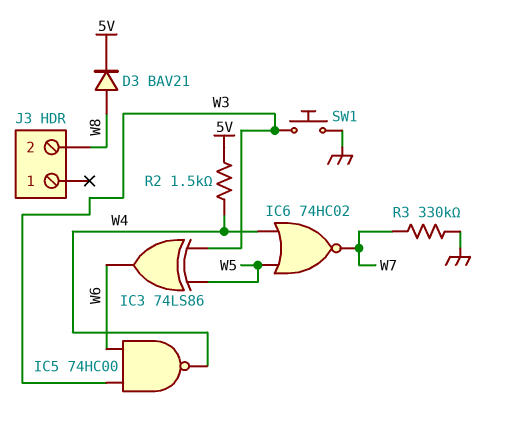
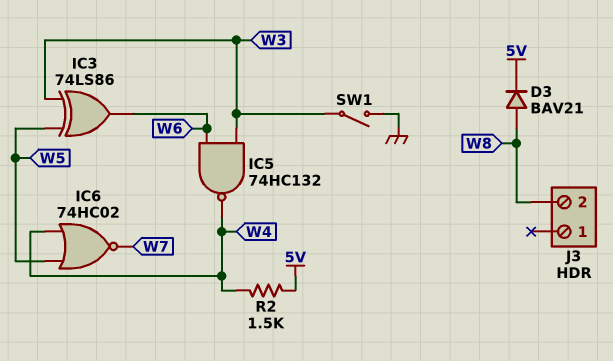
IC5: NAND 74HC00 (in W3, in W6, out W4) -> NAND 74HC132 (in W3, in W6, out W4)
R3: 330k (GND, W7) -> none
SW1: button (GND, W3) -> switch (GND, W3)

